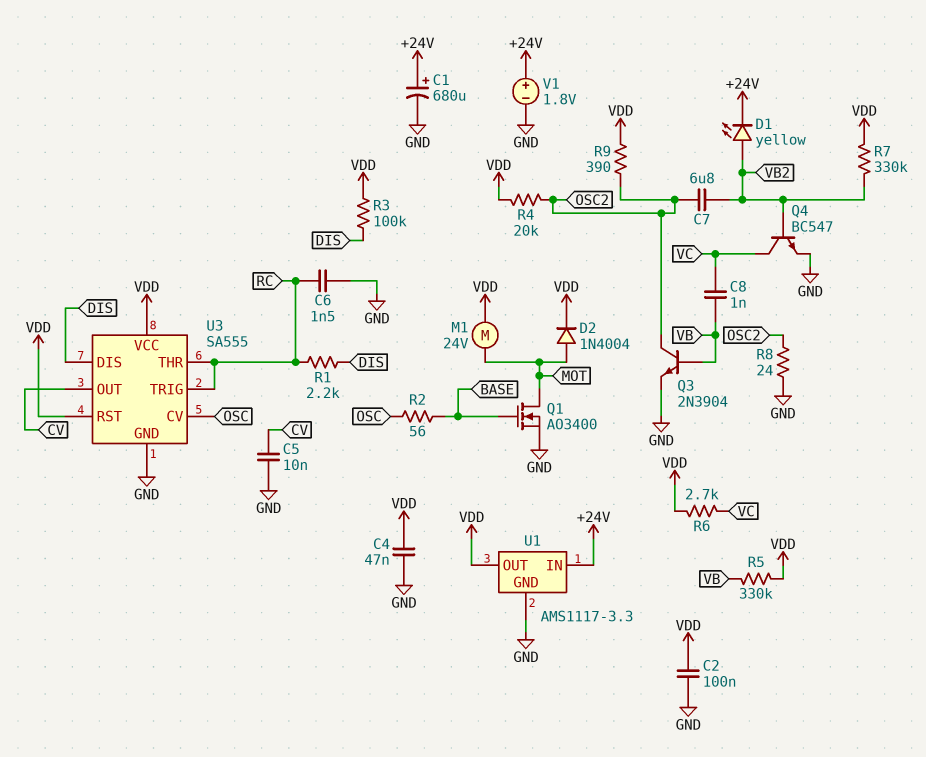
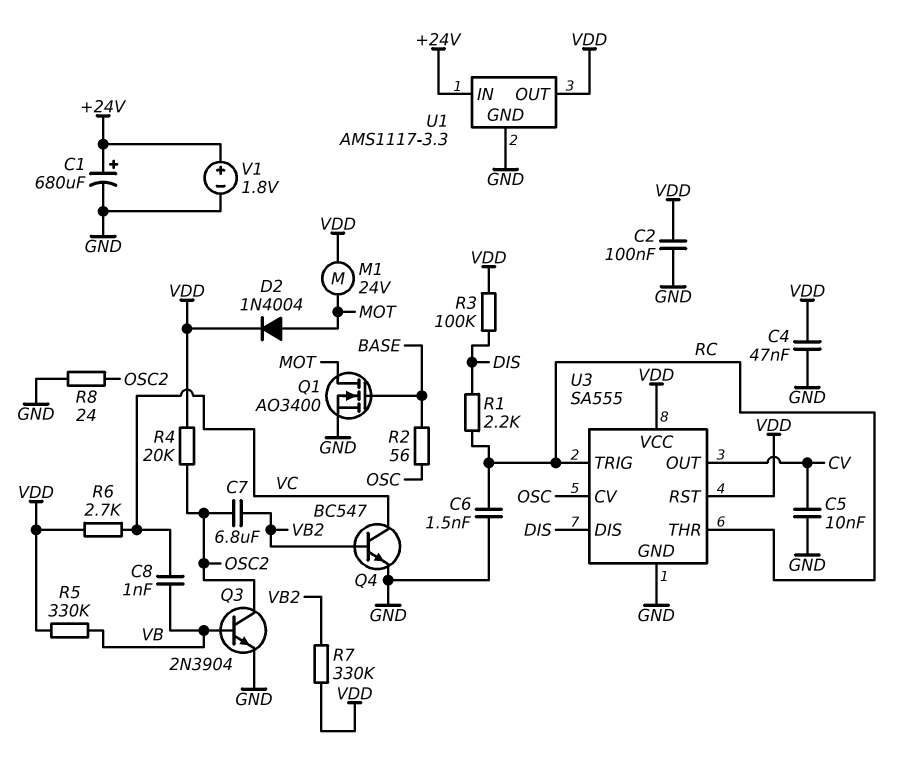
D1: LED yellow (A VB2, K +24V) -> none
R9: 390 (OSC2, VDD) -> none

